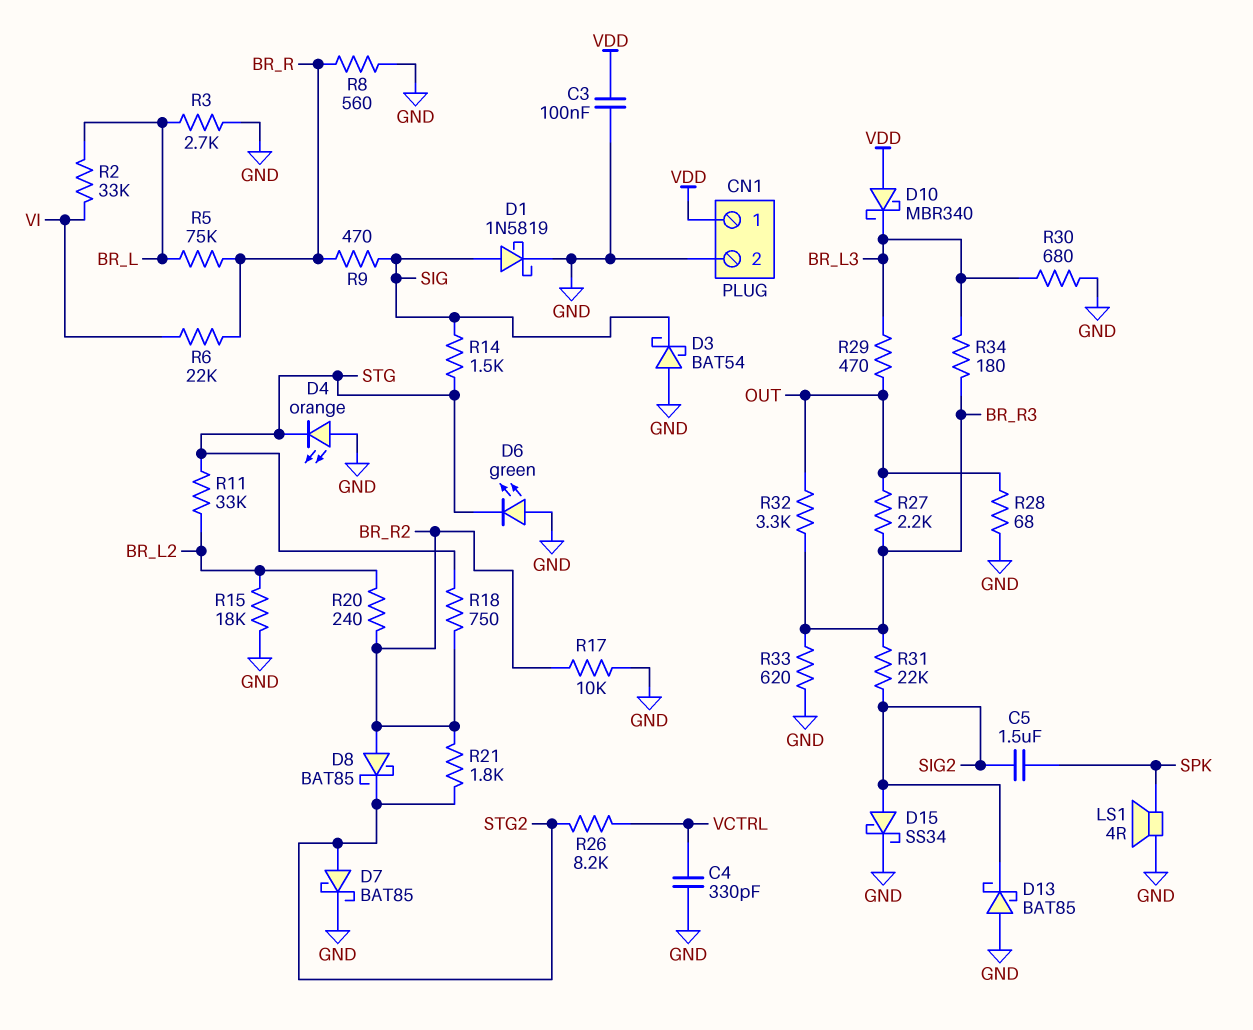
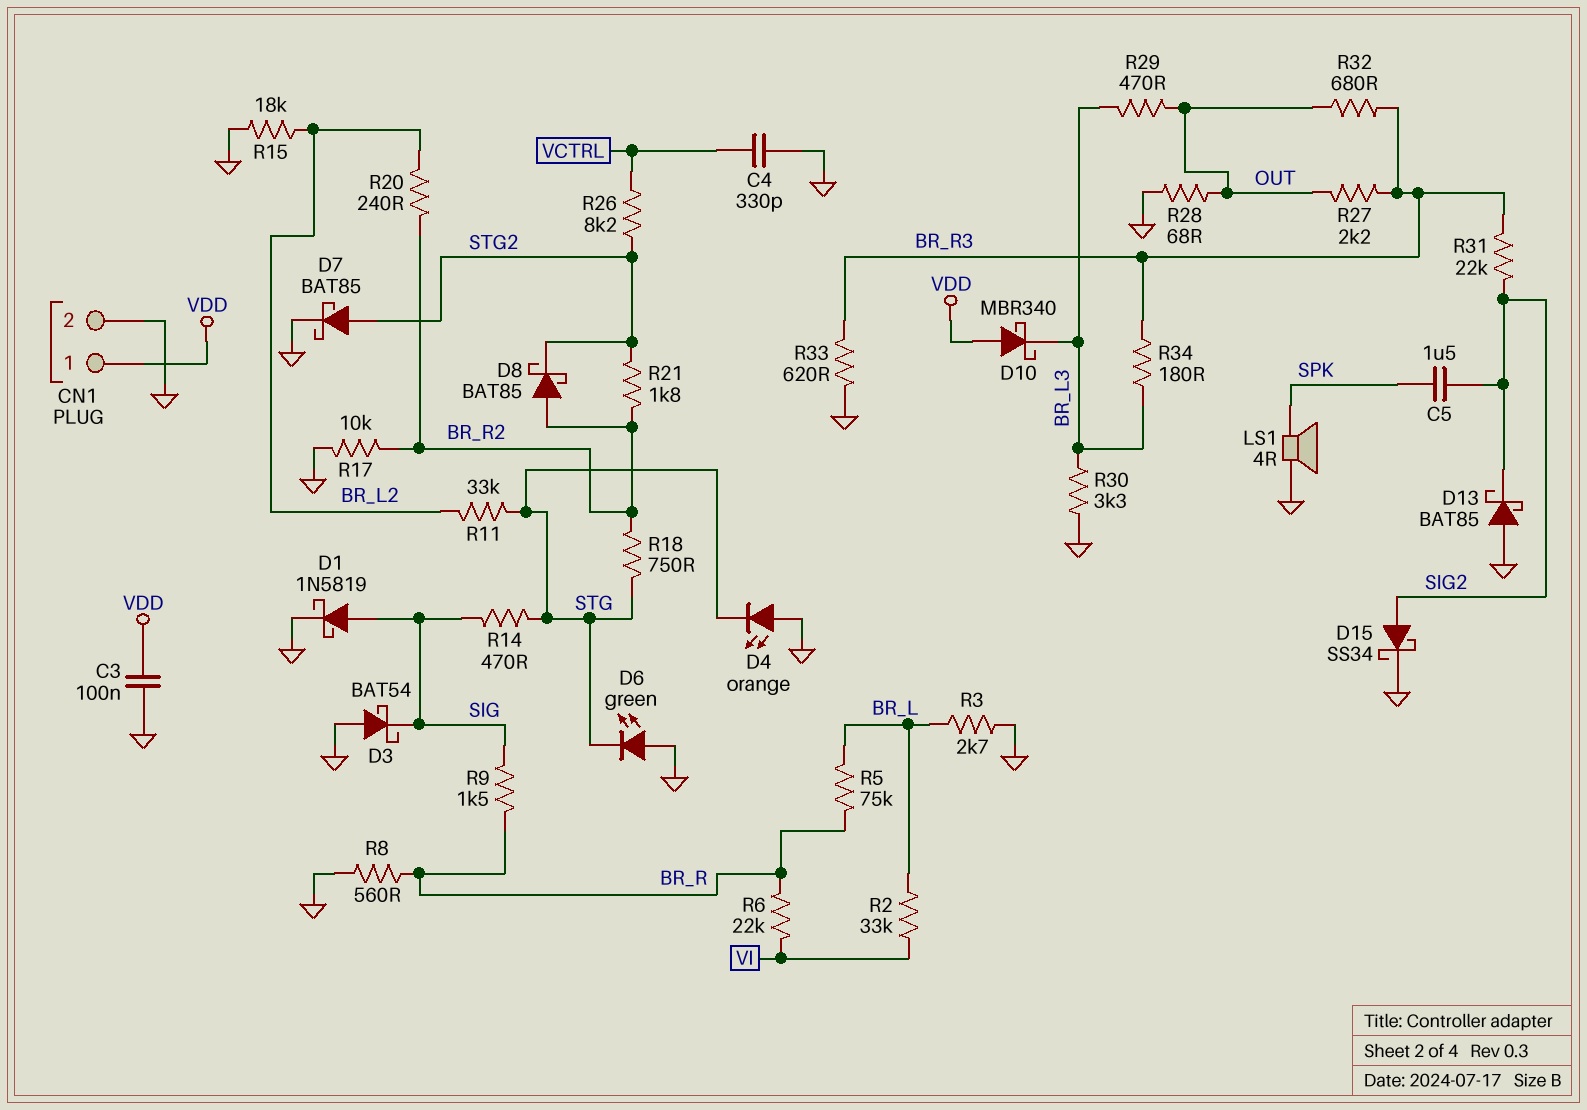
R9: 470 (BR_R, SIG) -> 1.5k (BR_R, SIG)
R14: 1.5k (SIG, STG) -> 470 (SIG, STG)
R30: 680 (BR_L3, GND) -> 3.3k (BR_L3, GND)
R32: 3.3k (BR_R3, OUT) -> 680 (BR_R3, OUT)

